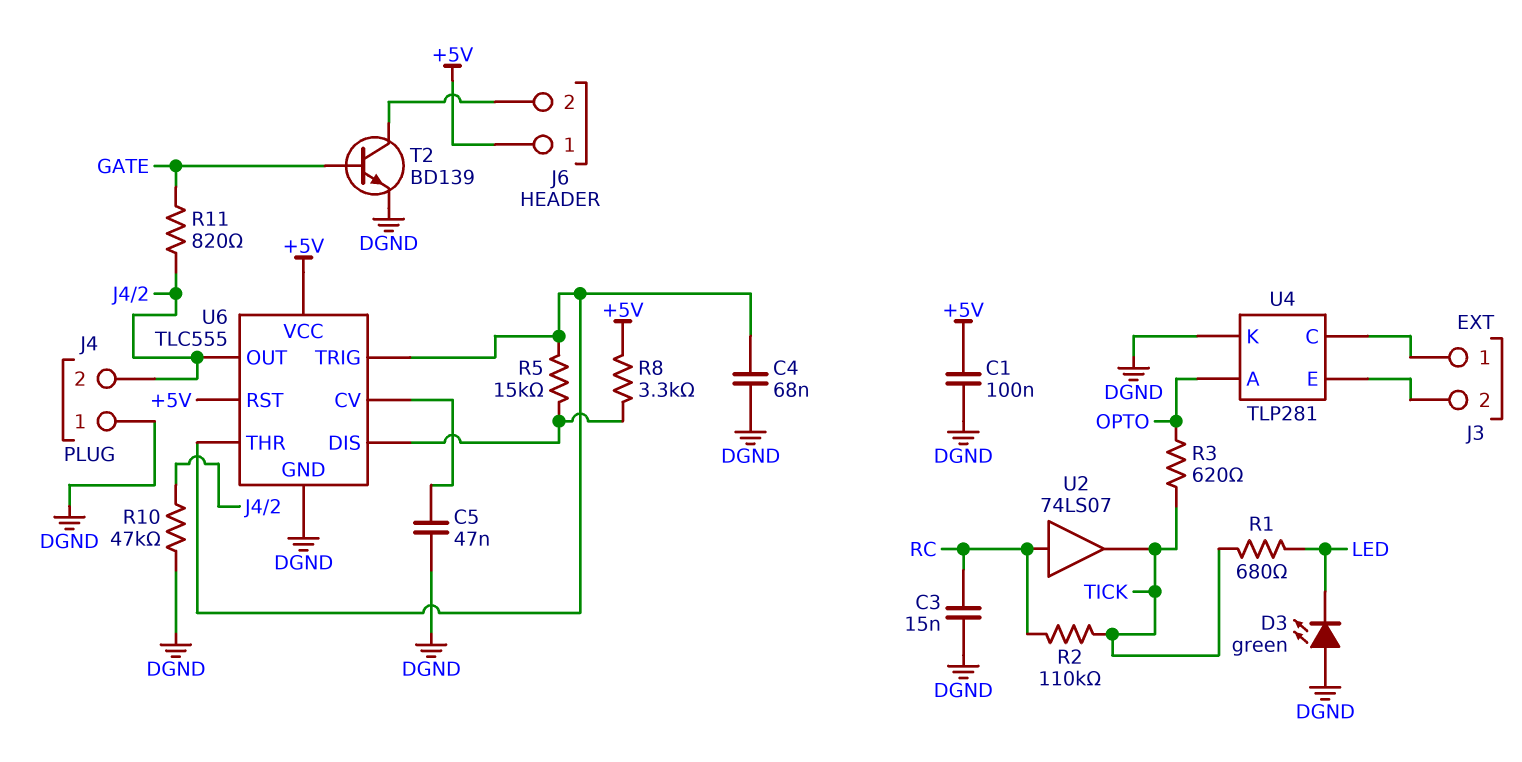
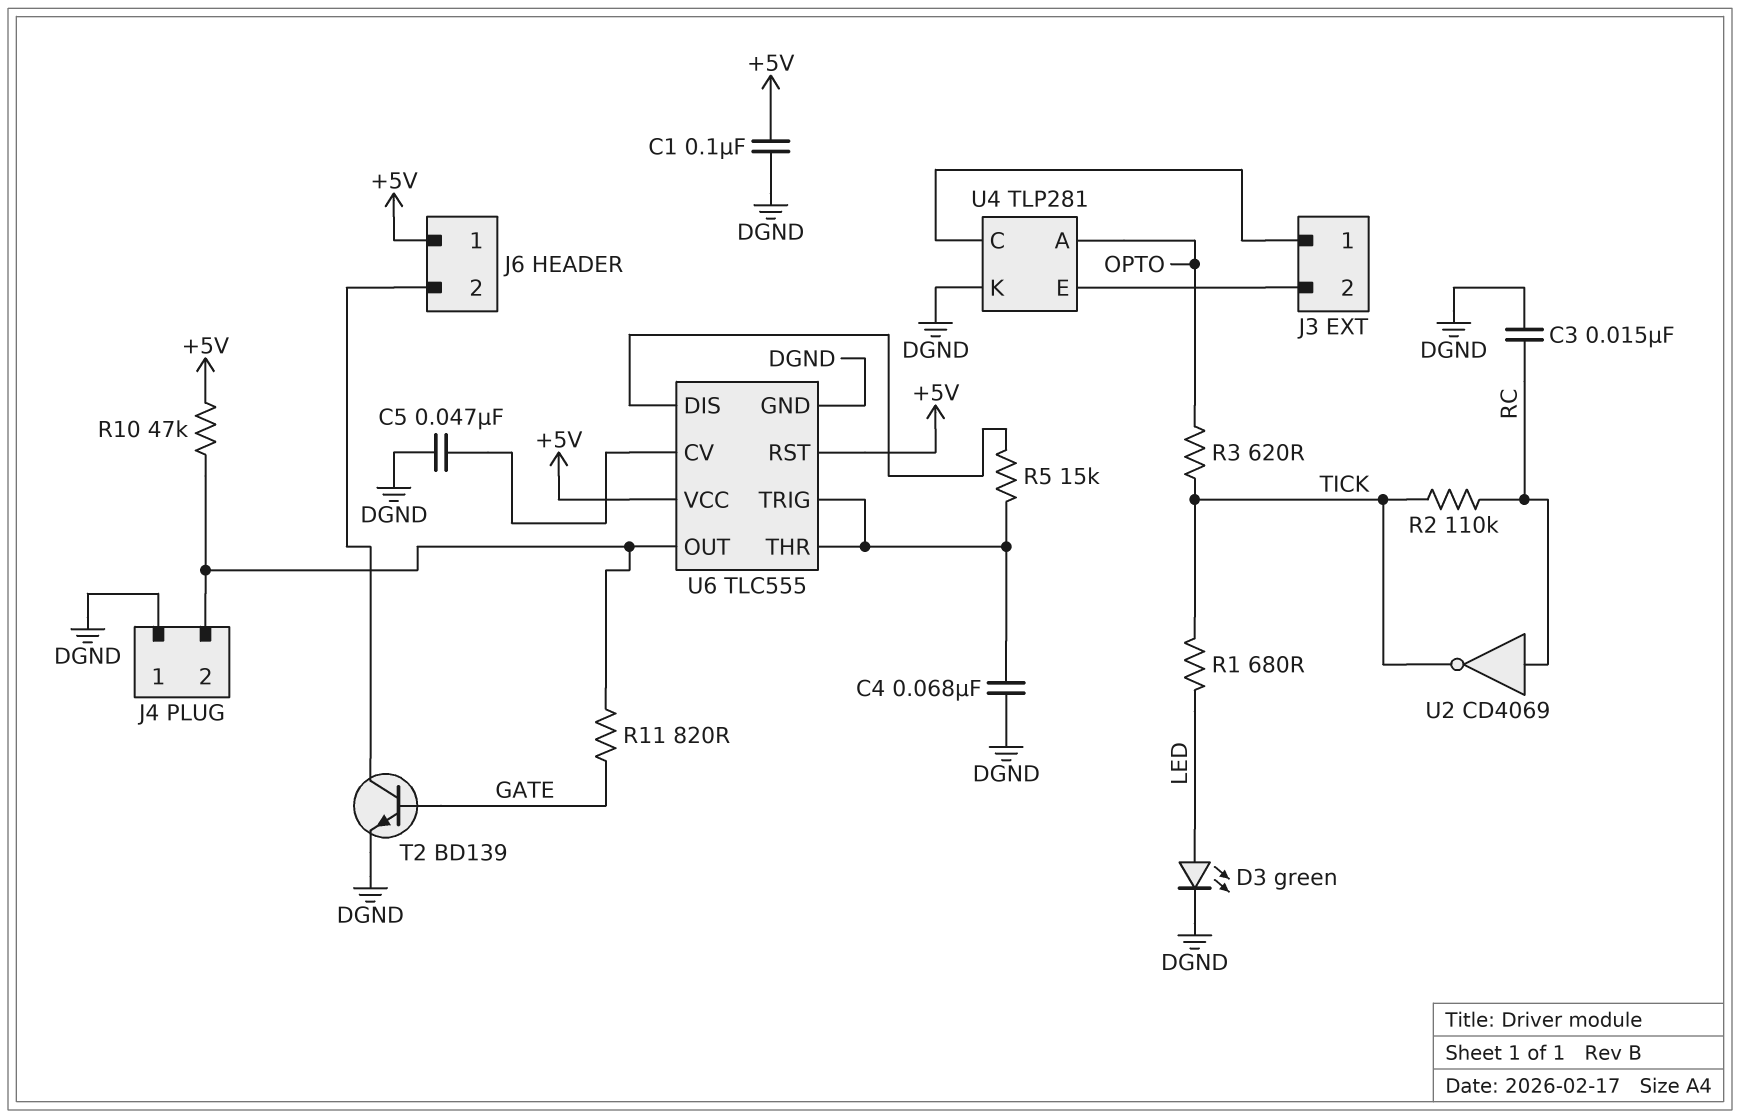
D3: LED green (A DGND, K LED) -> LED green (A LED, K DGND)
R8: 3.3k (+5V, U6/DIS) -> none
R10: 47k (DGND, J4/2) -> 47k (+5V, J4/2)
U2: buffer 74LS07 (in RC, out TICK) -> NOT CD4069 (in RC, out TICK)

